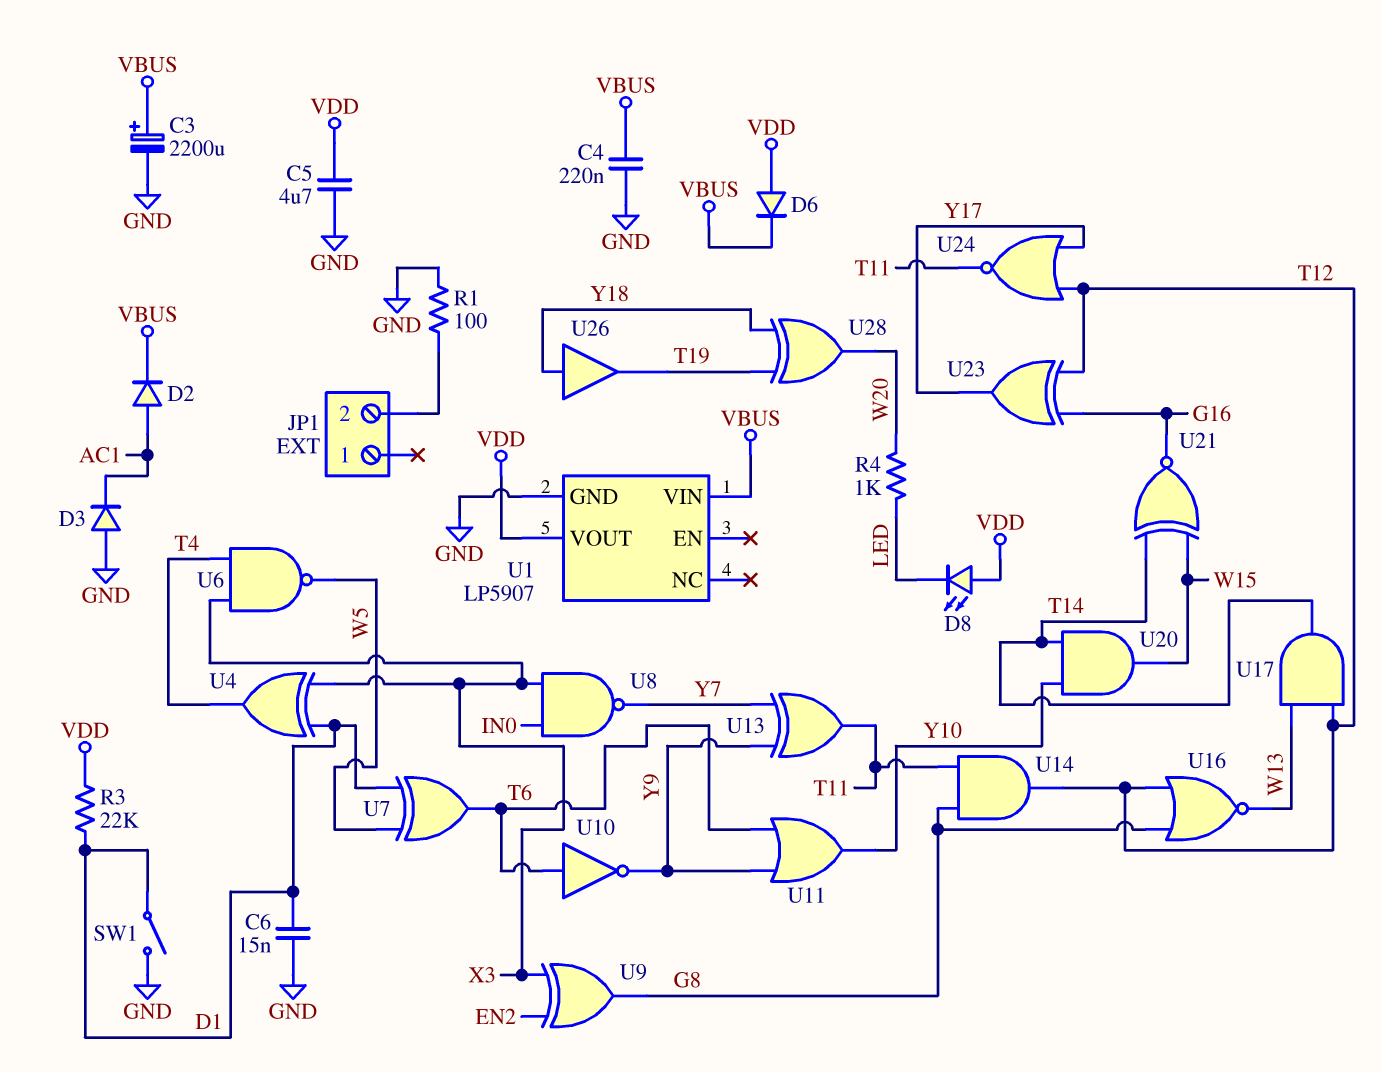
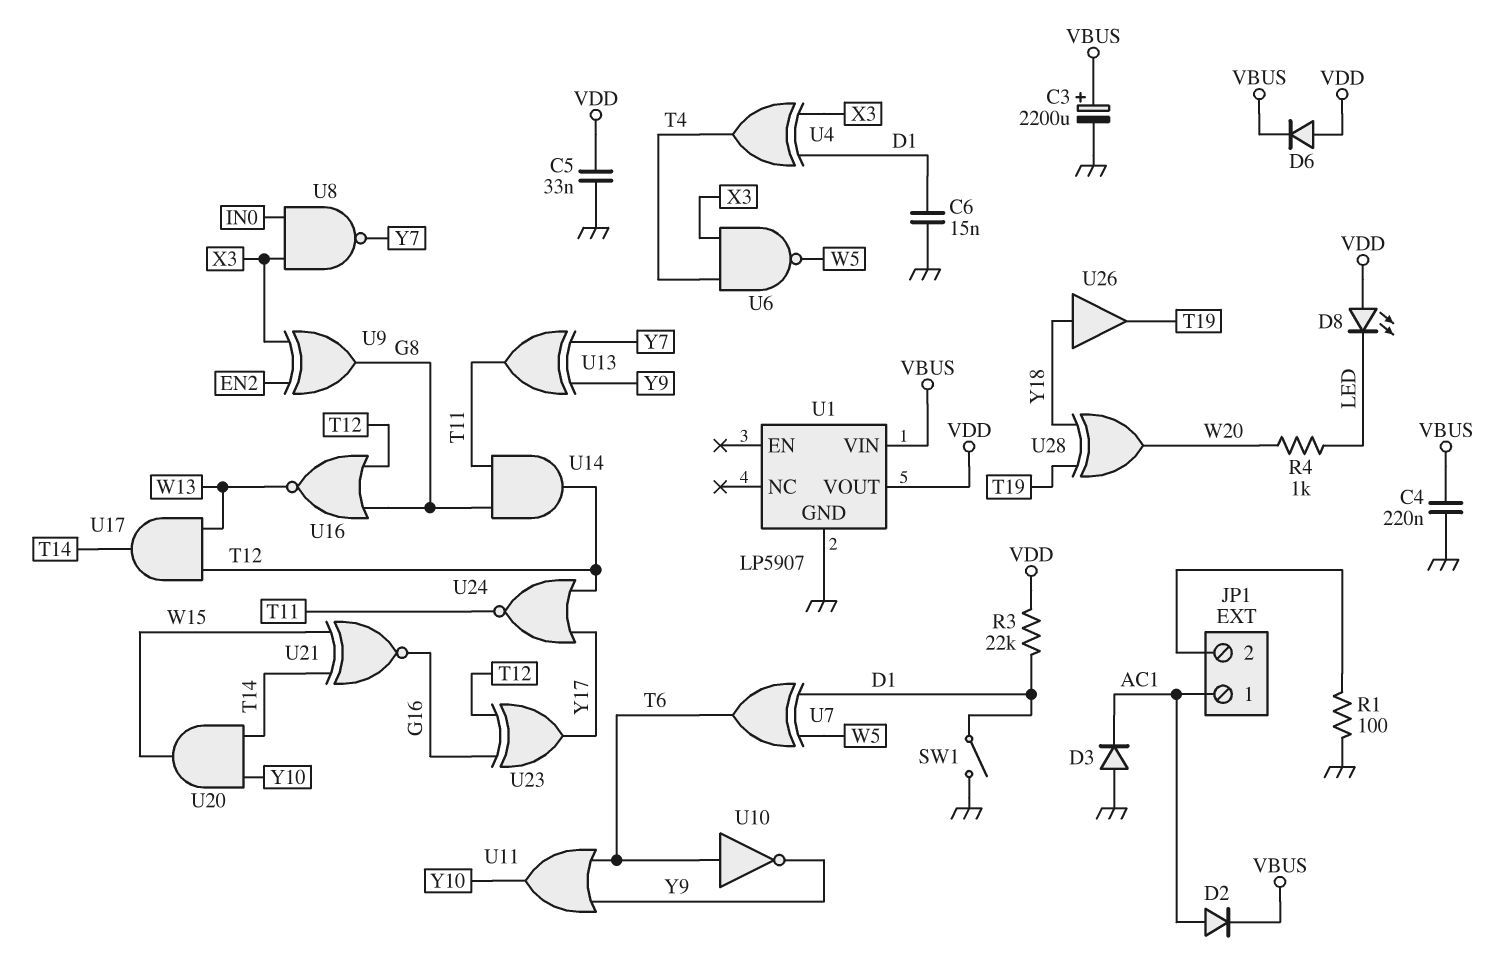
C5: 4.7uF (GND, VDD) -> 33nF (GND, VDD)
JP1 pin 1: none -> AC1

